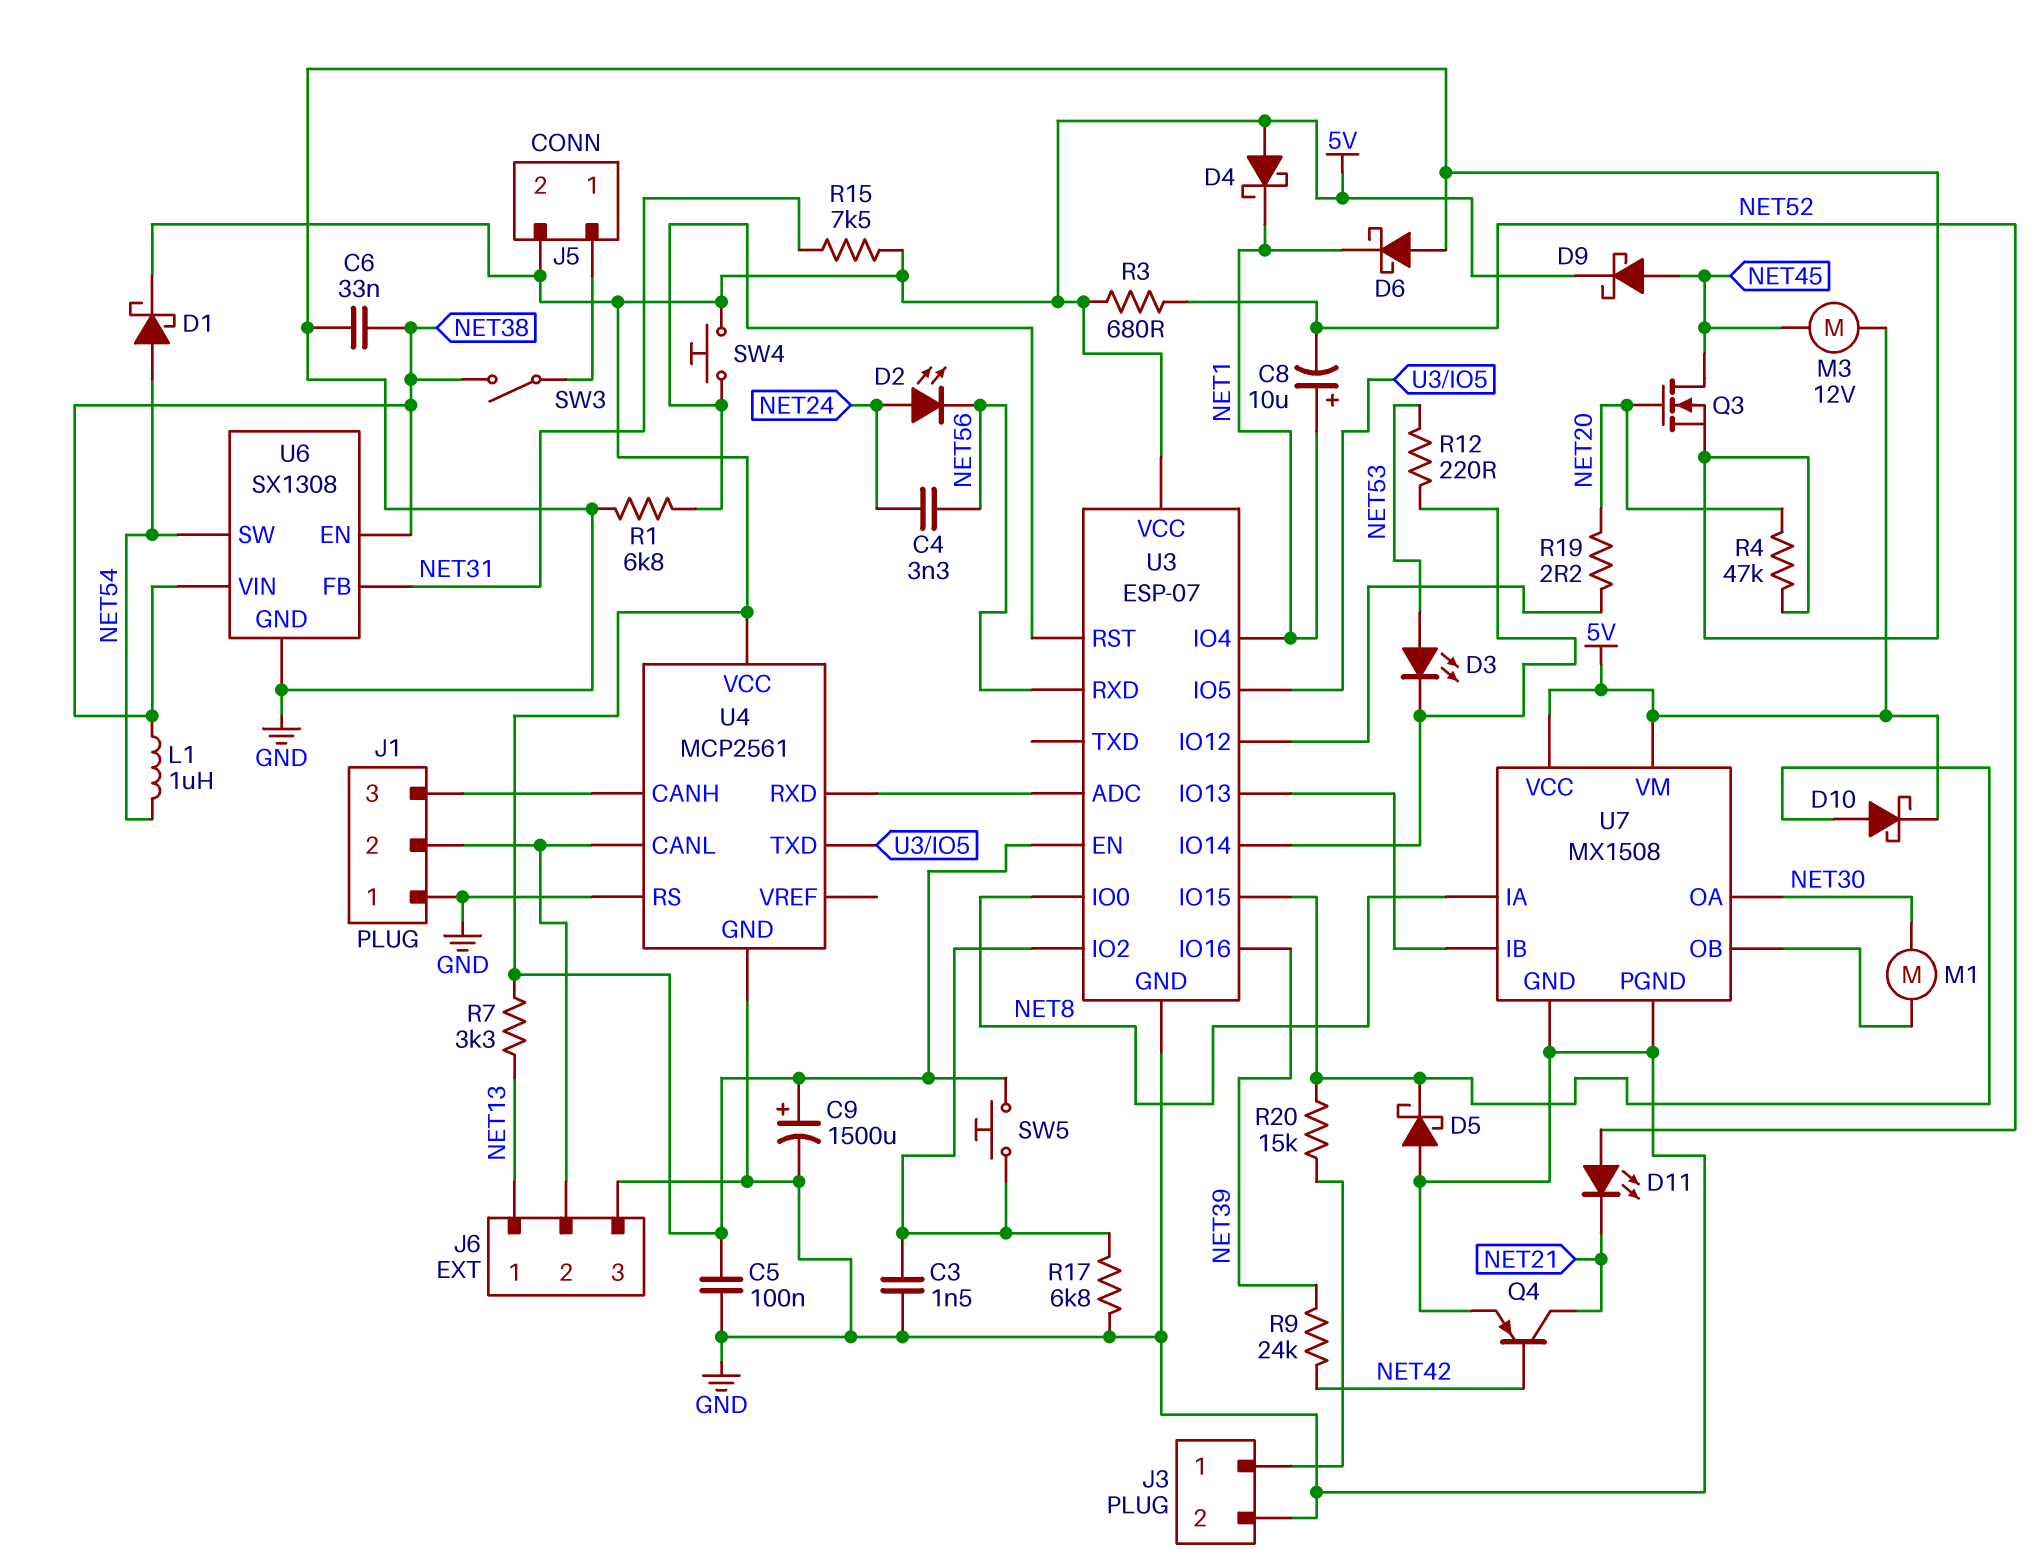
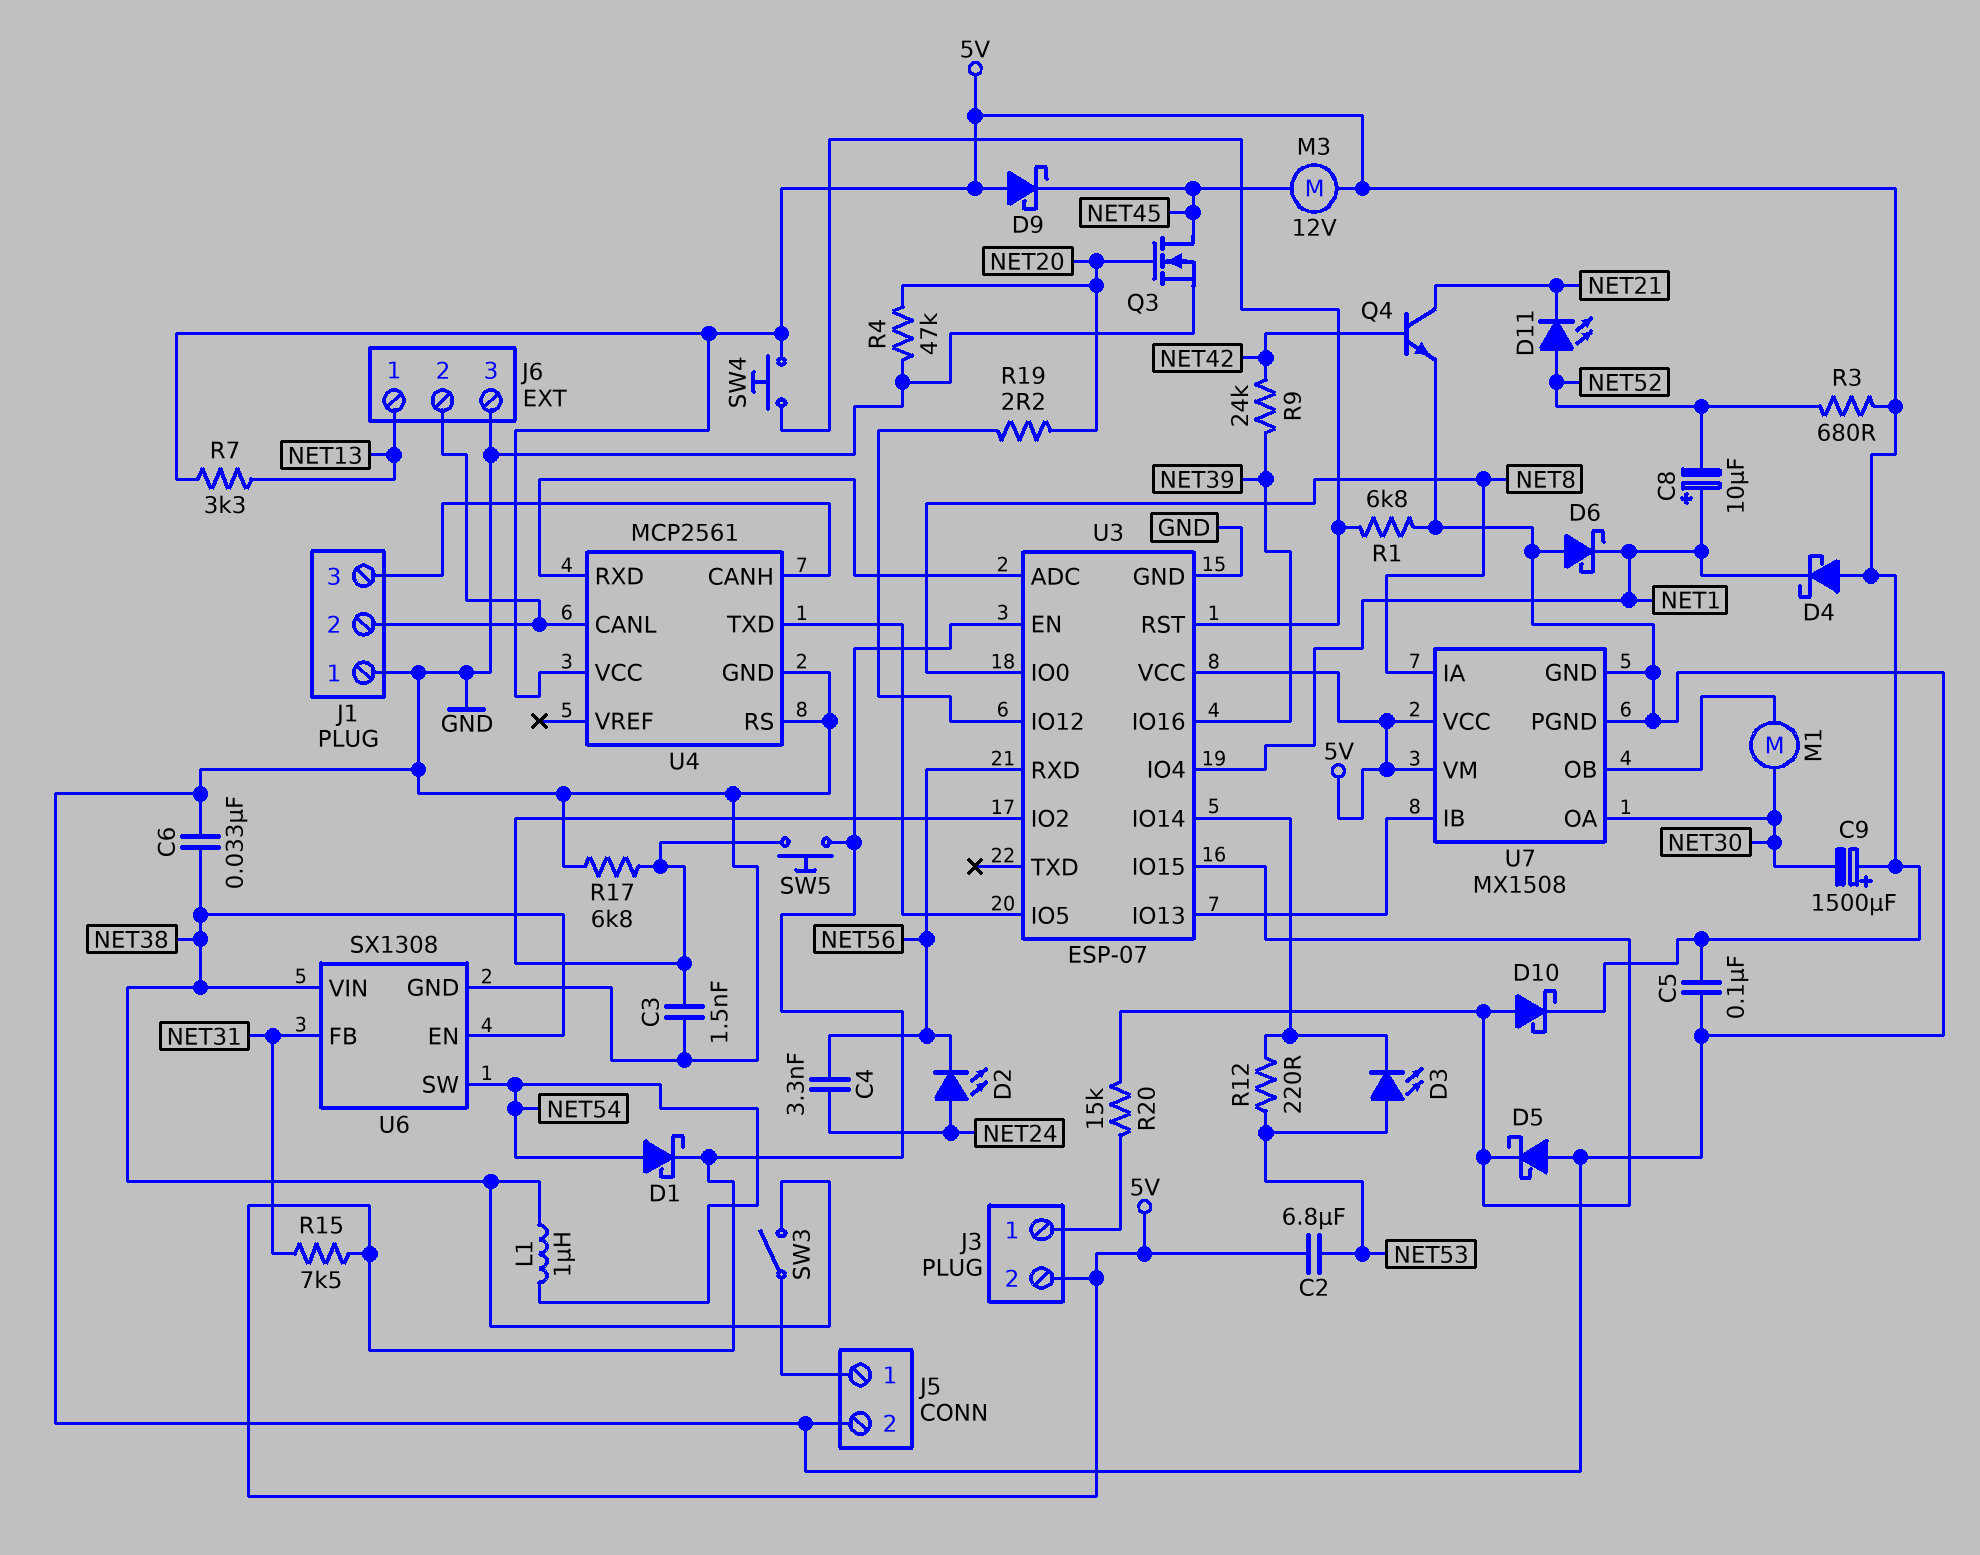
C2: none -> 6.8uF (5V, NET53)
C9: 1500uF (plus 5V, minus GND) -> 1500uF (plus 5V, minus NET30)
D9: schottky (A NET45, K 5V) -> schottky (A 5V, K NET45)
J3 pin 2: GND -> 5V
J5 pin 2: 5V -> GND
Q4: PNP (B NET42, C NET21, E GND) -> NPN (B NET42, C NET21, E GND)

